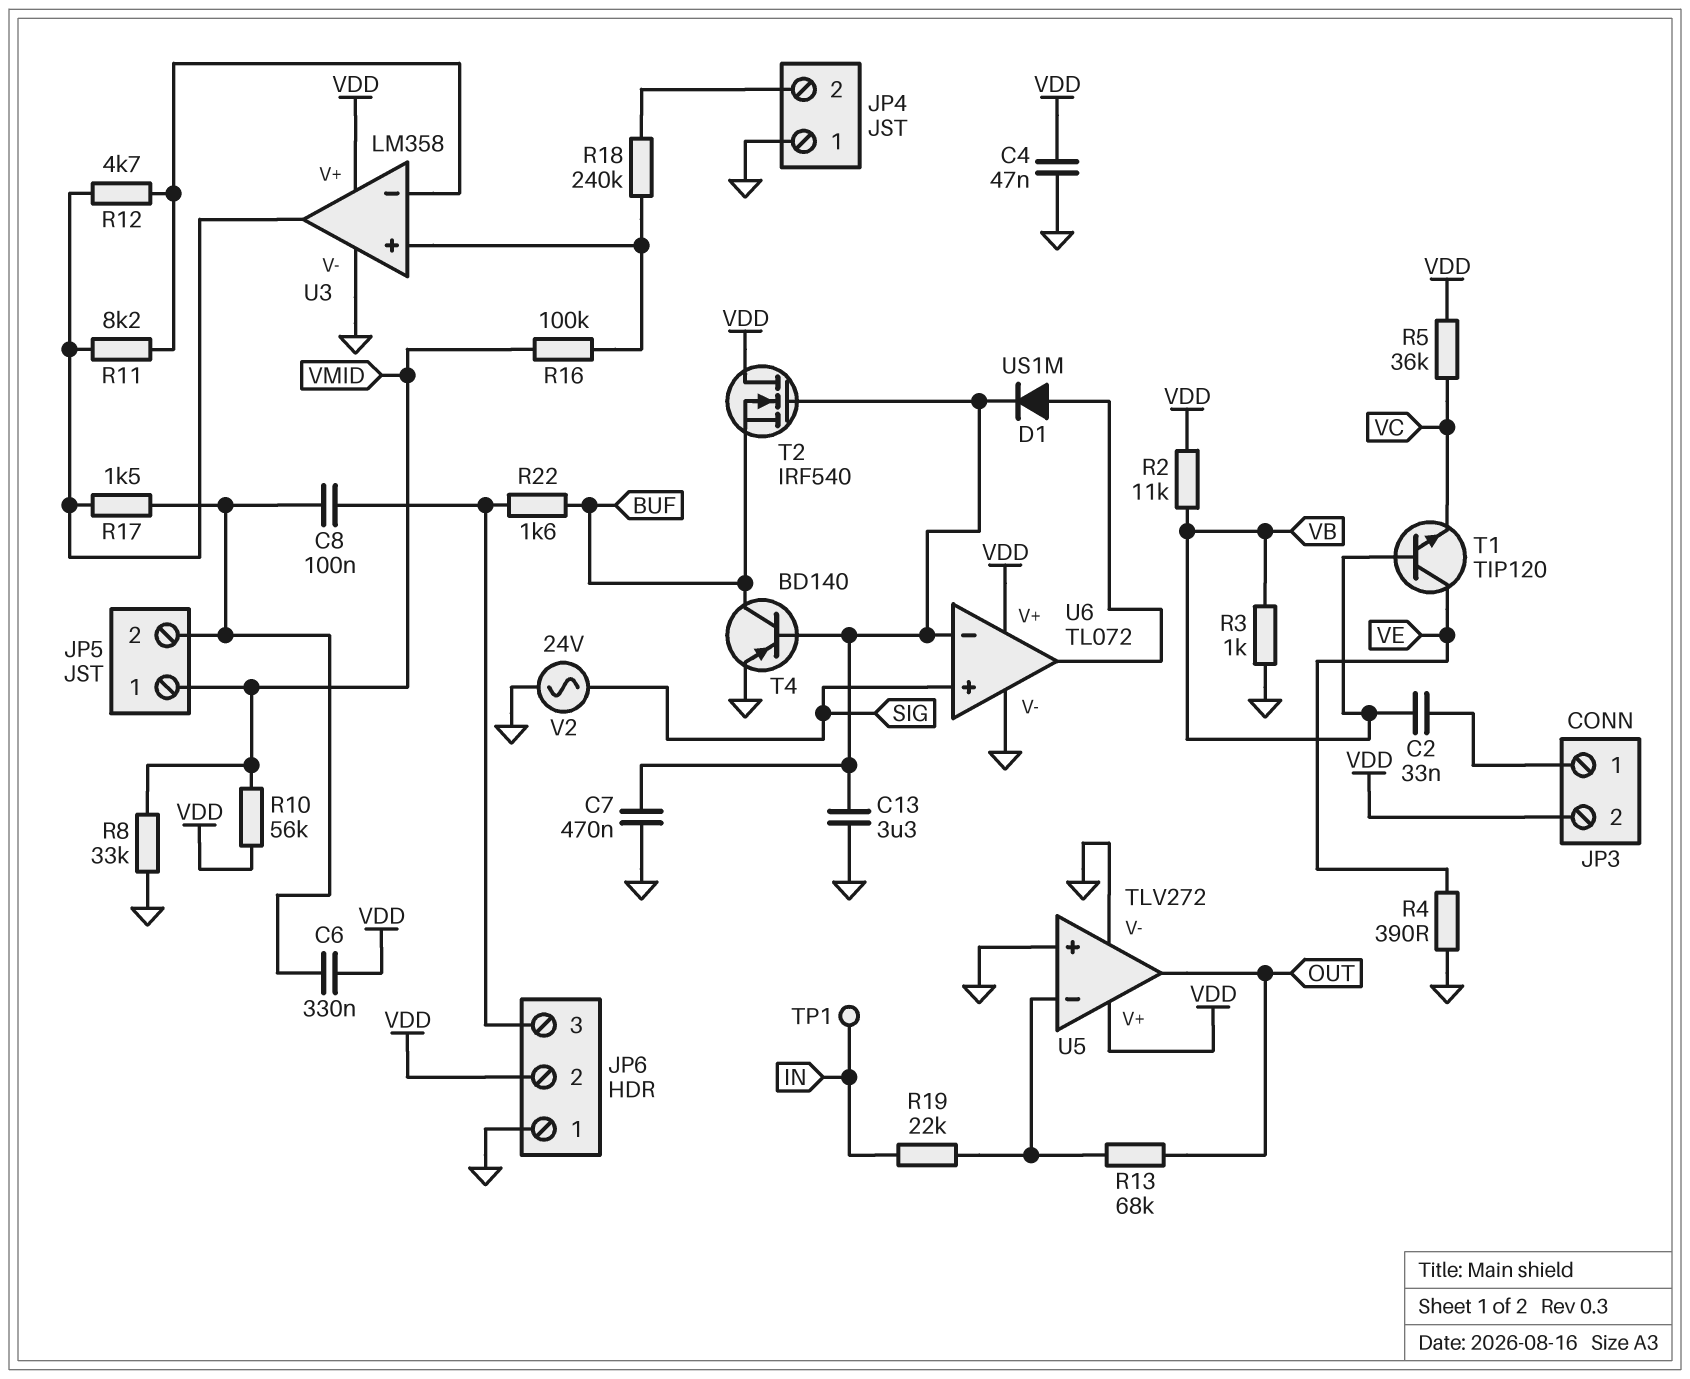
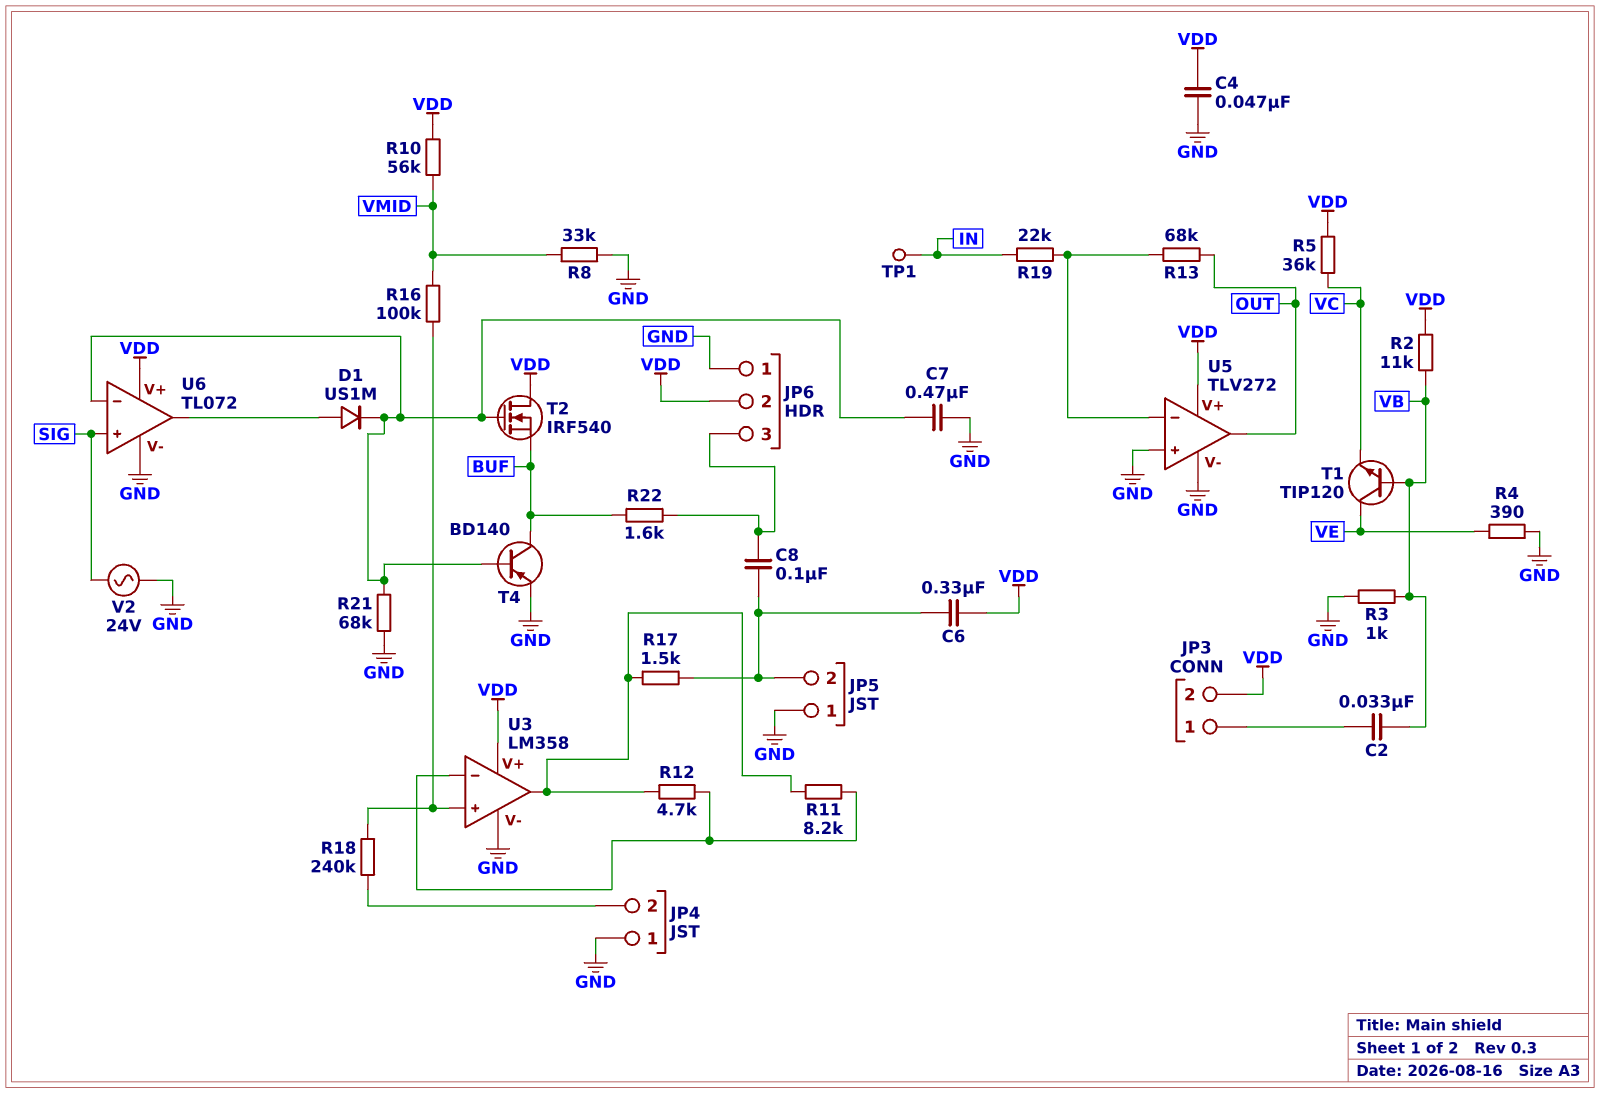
C13: 3.3uF (GND, U6/in-) -> none
JP5 pin 1: VMID -> GND
R21: none -> 68k (GND, U6/in-)

